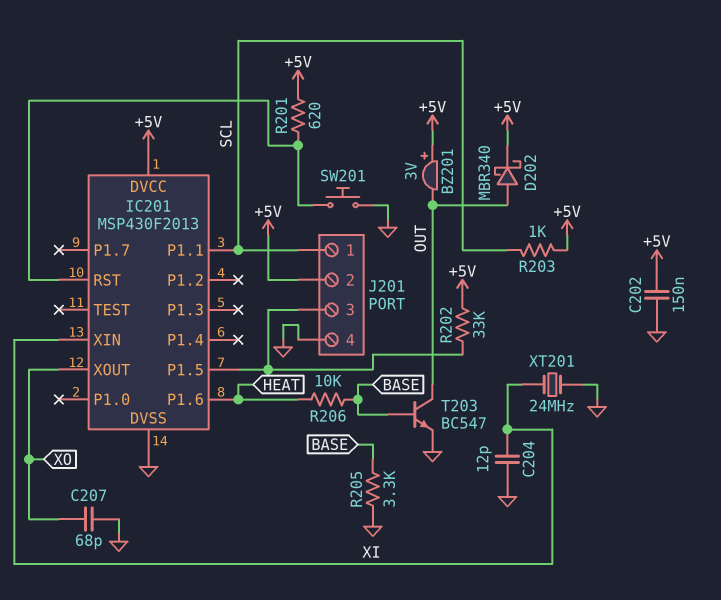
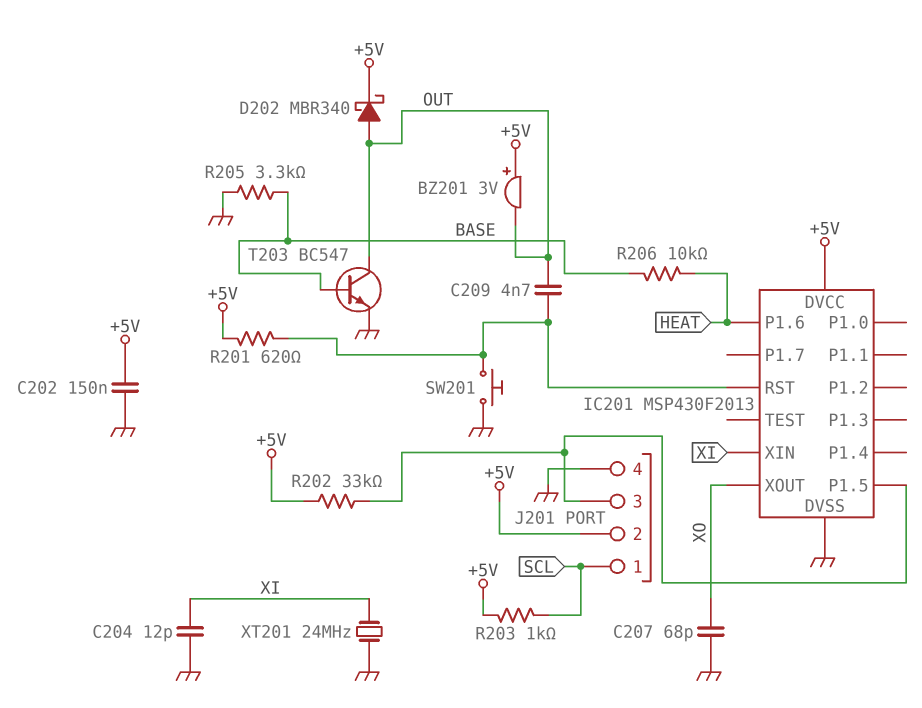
C209: none -> 4.7nF (IC201/RST, OUT)
IC201 pin P1.1: SCL -> none

